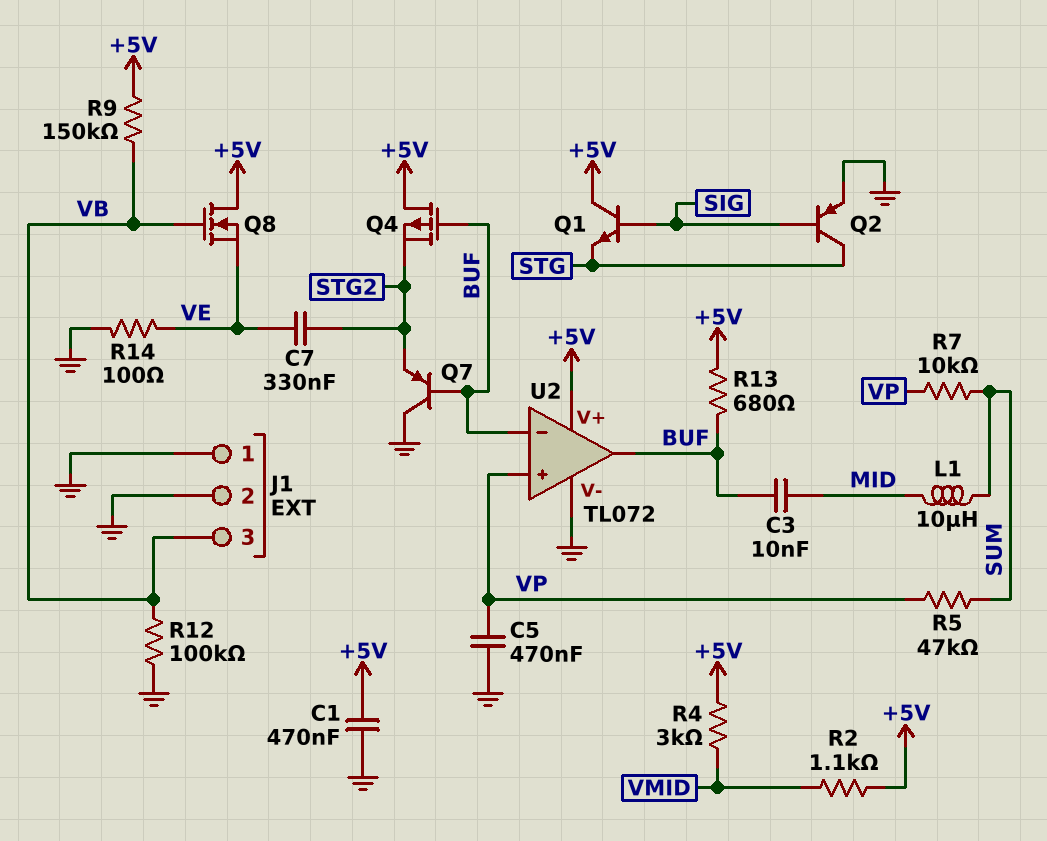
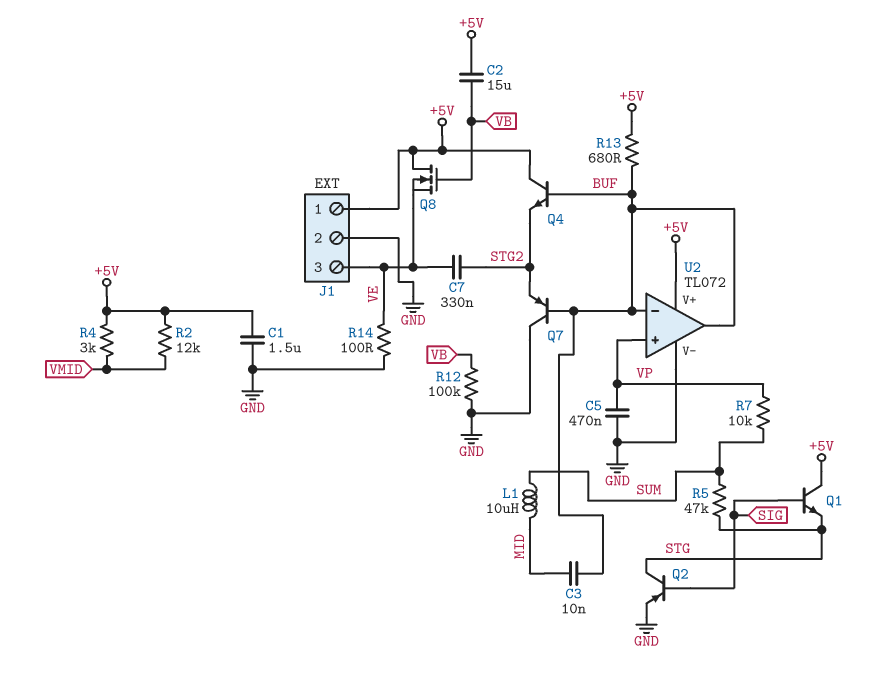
C1: 470nF (+5V, GND) -> 1.5uF (+5V, GND)
C2: none -> 15uF (+5V, VB)
J1 pin 1: GND -> +5V
J1 pin 3: VB -> VE
Q4: PMOS (G BUF, D +5V, S STG2) -> NPN (B BUF, C +5V, E STG2)
R2: 1.1k (+5V, VMID) -> 12k (+5V, VMID)
R5: 47k (SUM, VP) -> 47k (STG, SUM)
R9: 150k (+5V, VB) -> none

